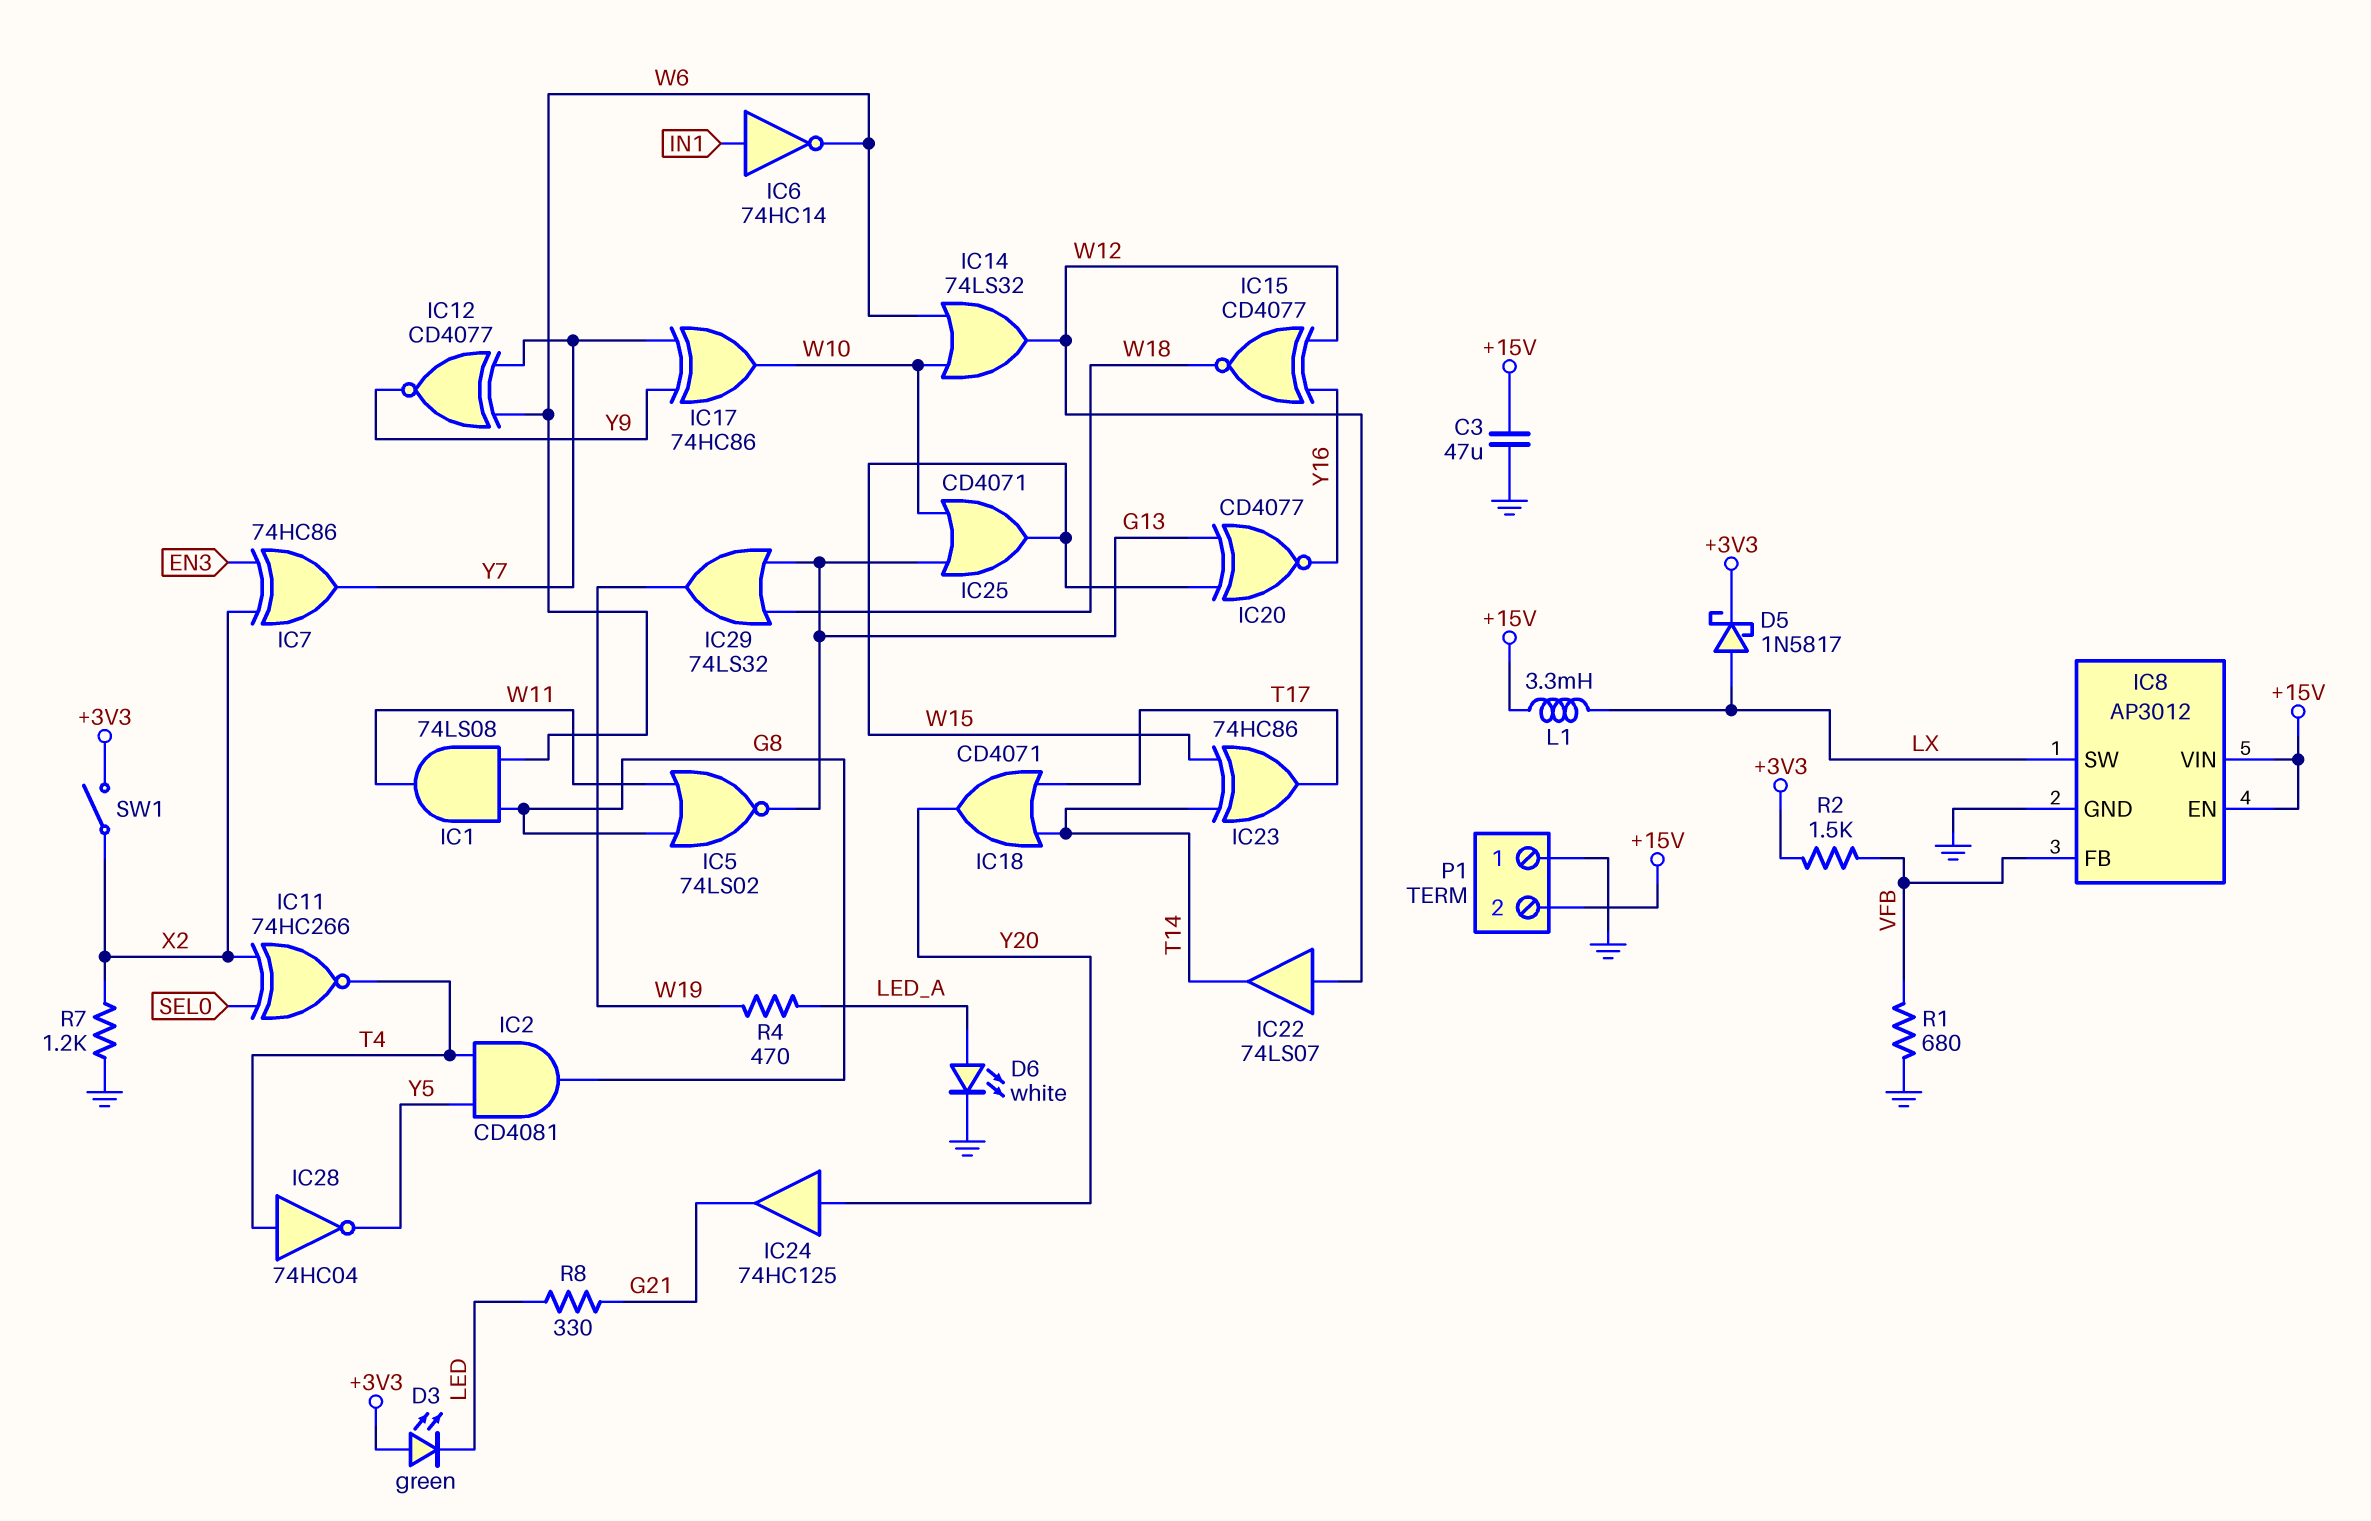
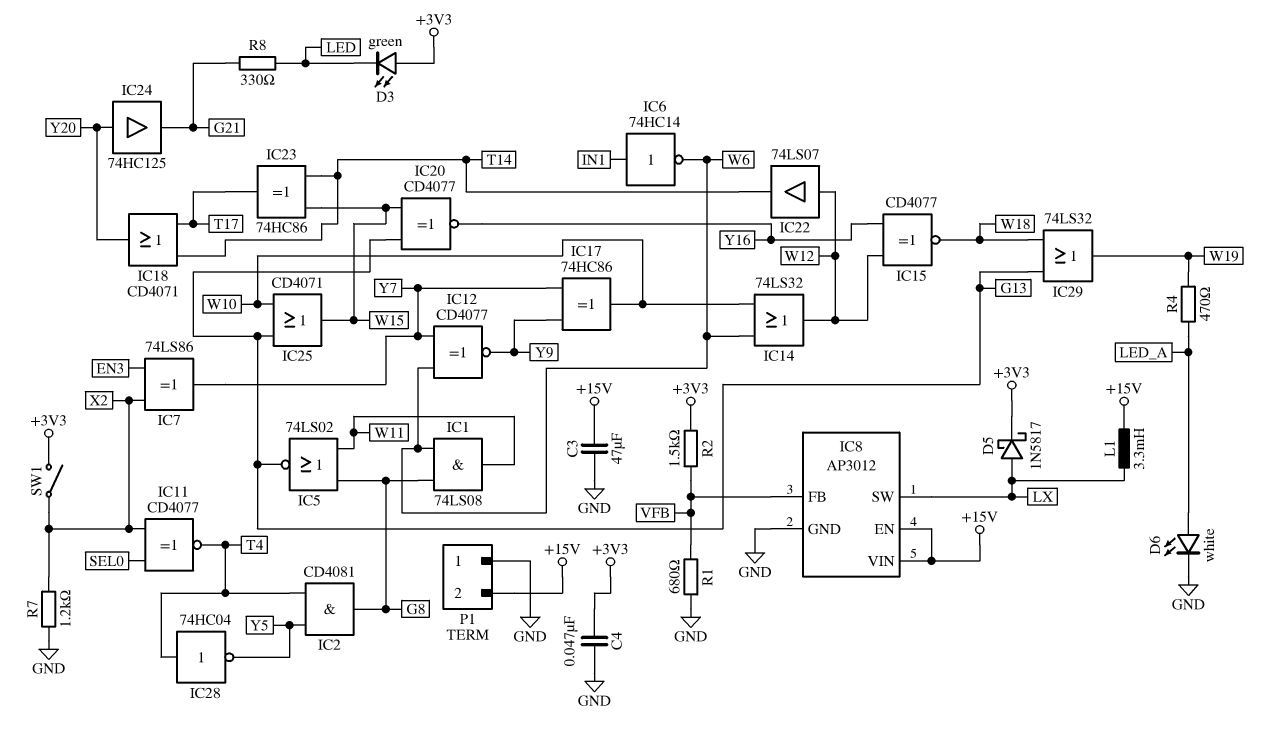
C4: none -> 47nF (+3V3, GND)
IC7: XOR 74HC86 (in EN3, in X2, out Y7) -> XOR 74LS86 (in EN3, in X2, out Y7)
IC11: XNOR 74HC266 (in SEL0, in X2, out T4) -> XNOR CD4077 (in SEL0, in X2, out T4)

